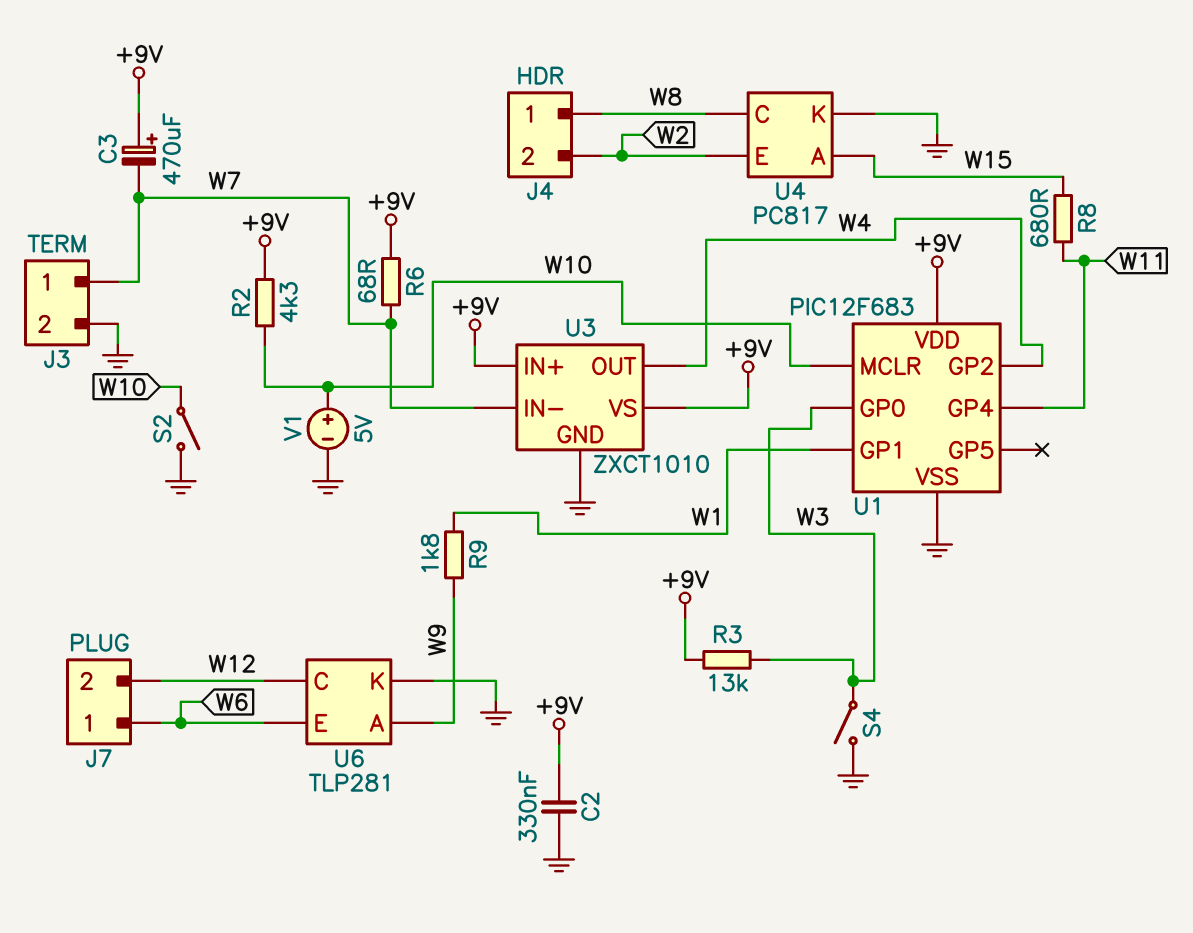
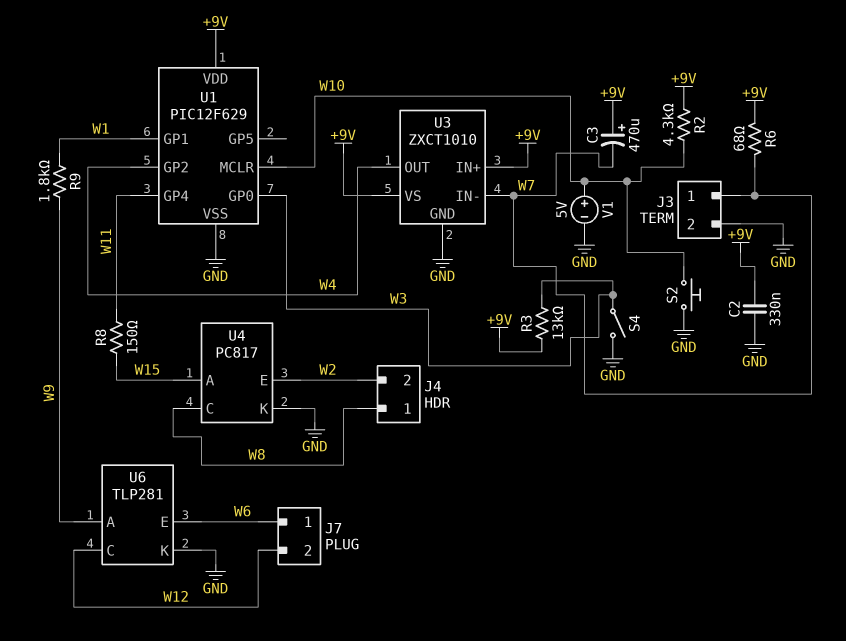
R8: 680 (W11, W15) -> 150 (W11, W15)
S2: switch (GND, W10) -> button (GND, W10)
U1: PIC12F683 -> PIC12F629

